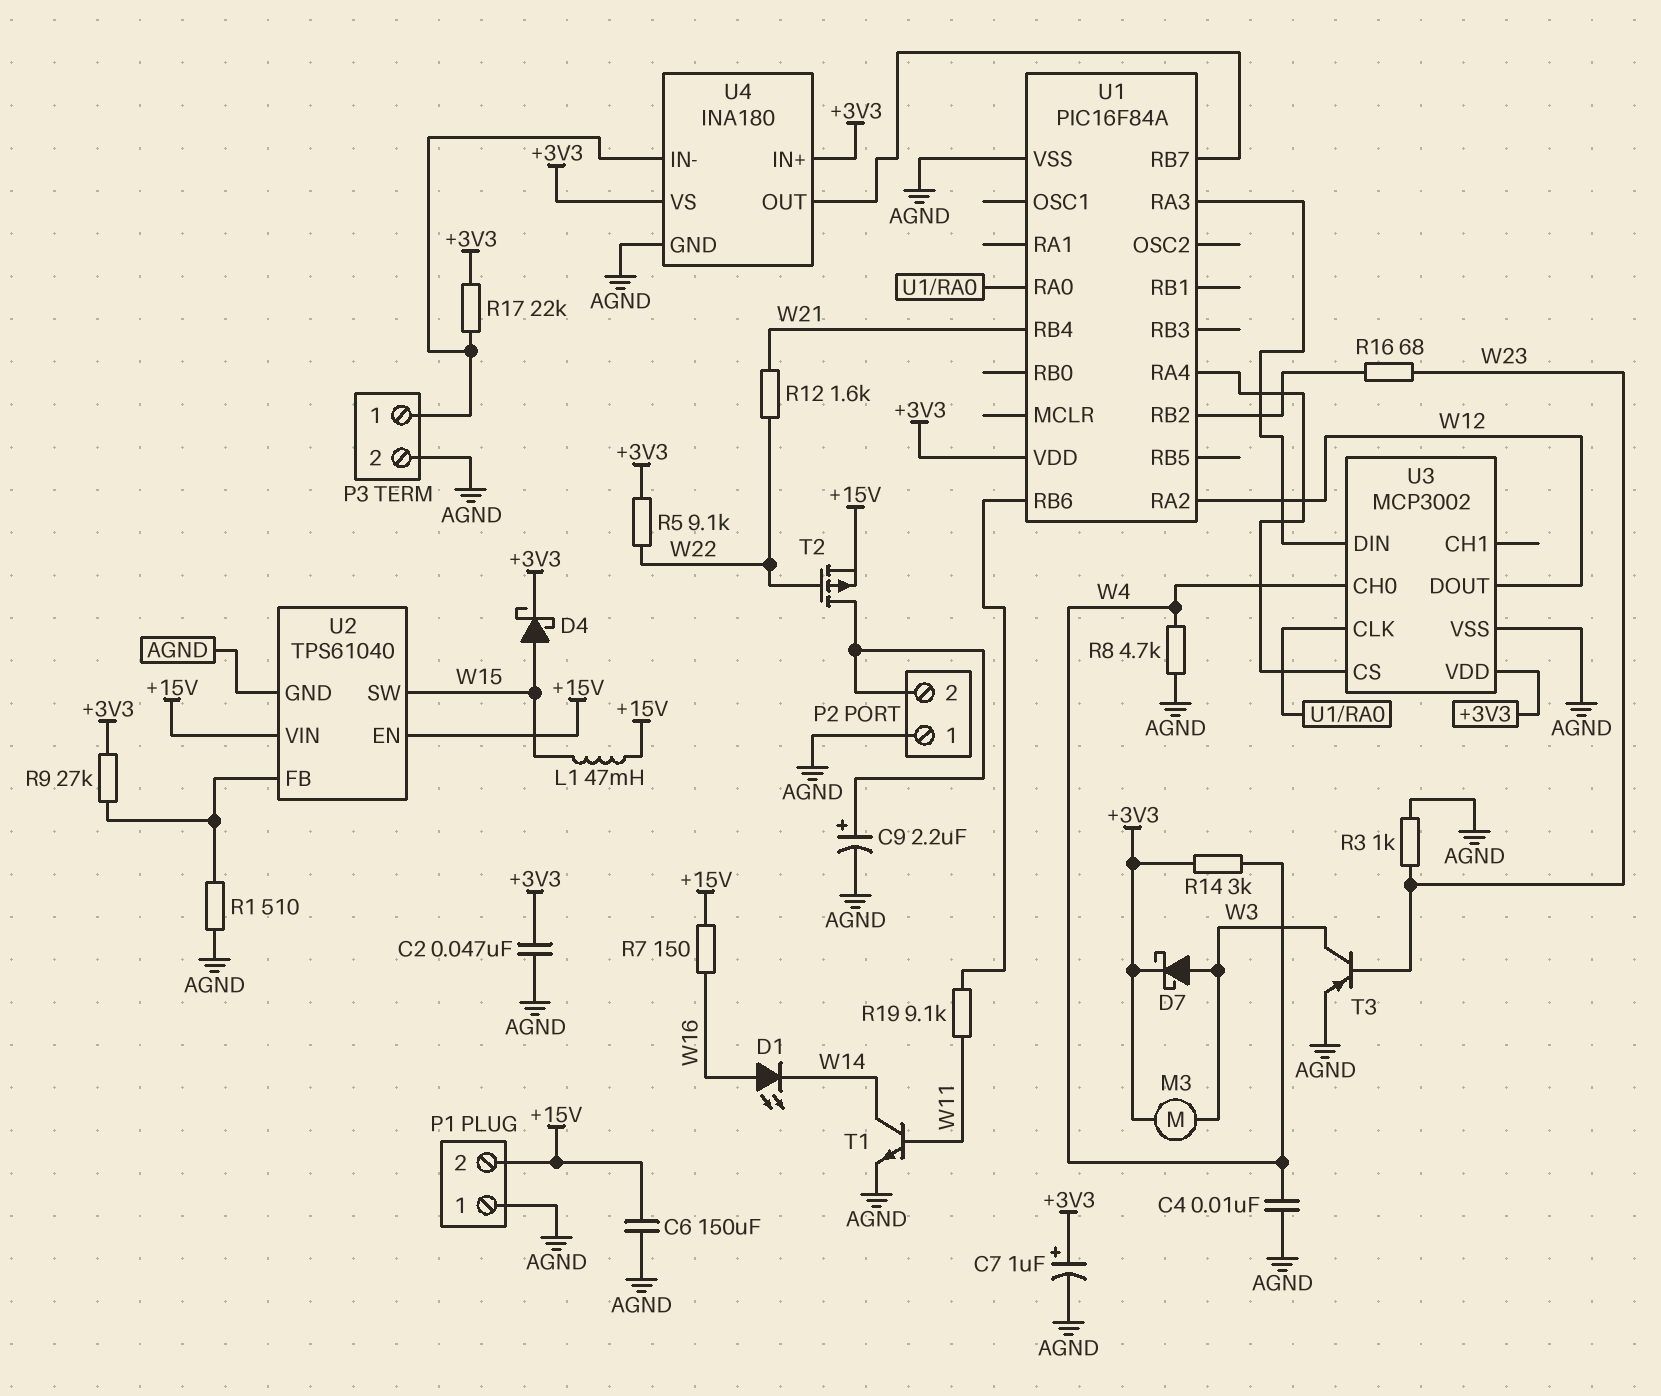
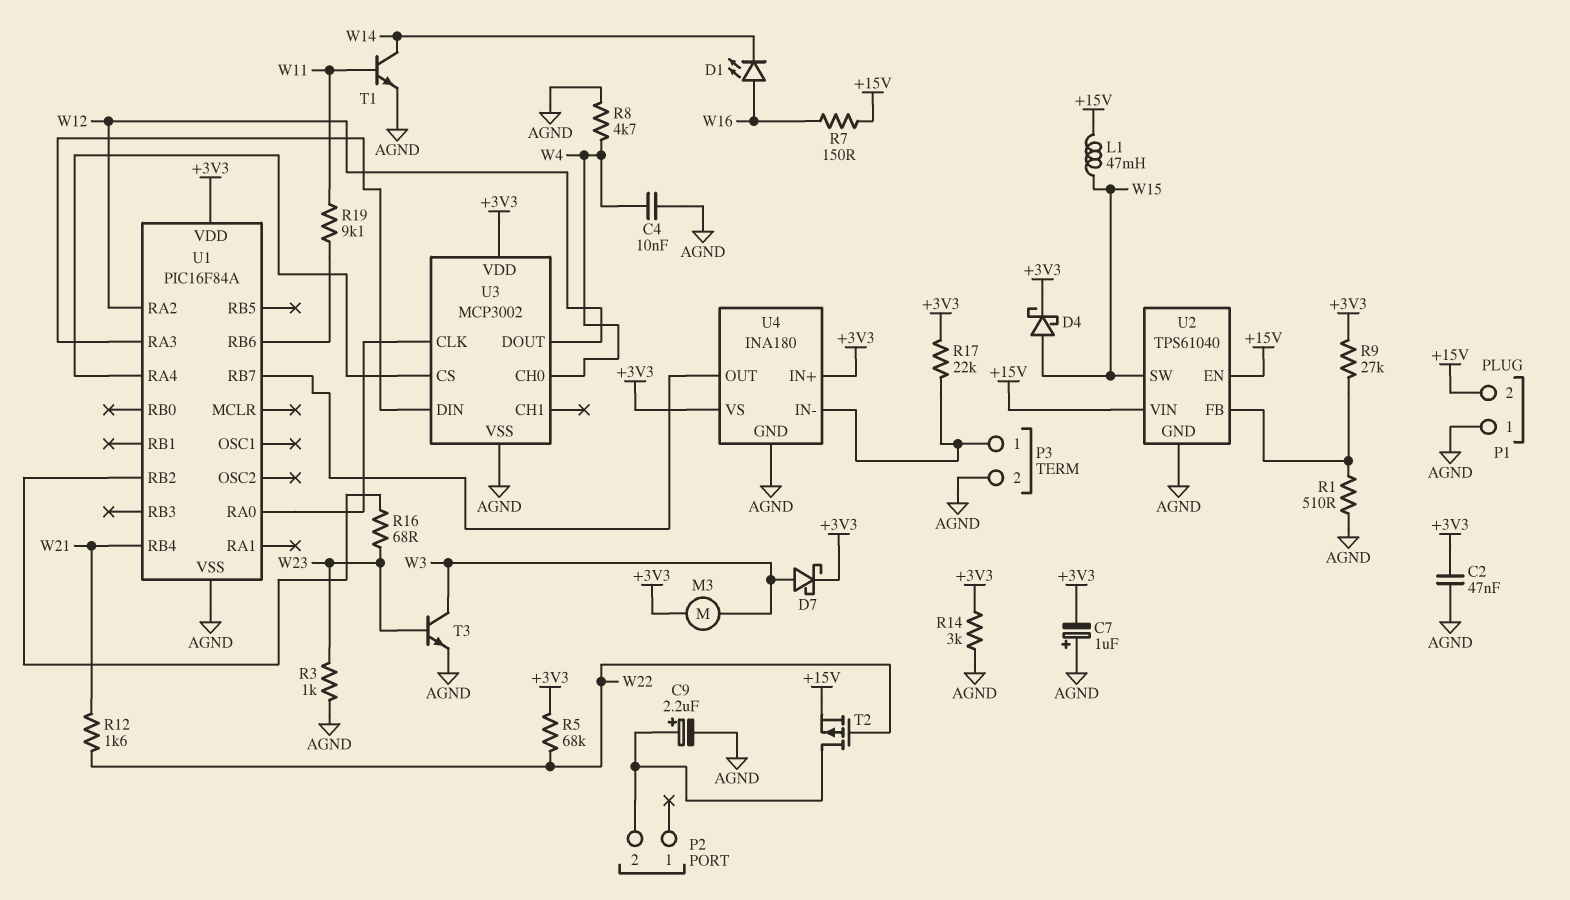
C6: 150uF (+15V, AGND) -> none
C7: 1uF (plus +3V3, minus AGND) -> 1uF (plus AGND, minus +3V3)
P2 pin 1: AGND -> none
R5: 9.1k (+3V3, W22) -> 68k (+3V3, W22)
R14: 3k (+3V3, W4) -> 3k (+3V3, AGND)
T3: PNP (B W23, C W3, E AGND) -> NPN (B W23, C W3, E AGND)

